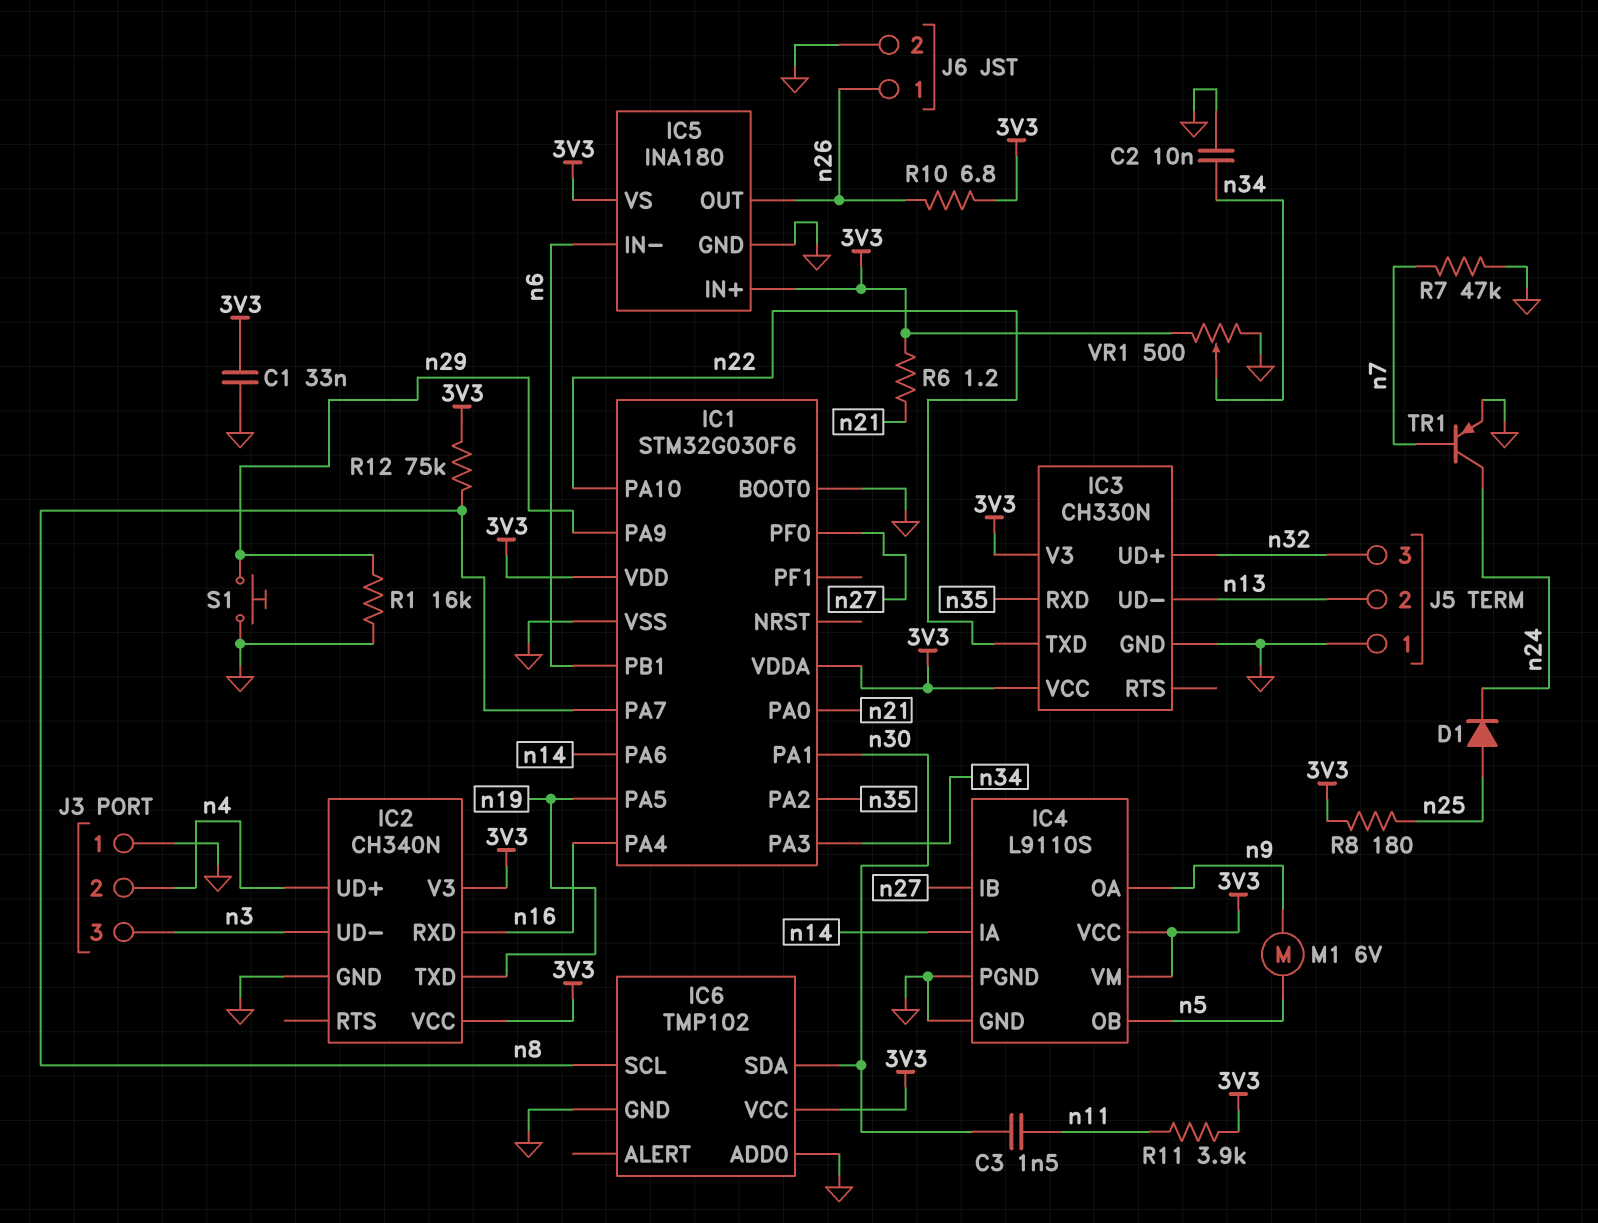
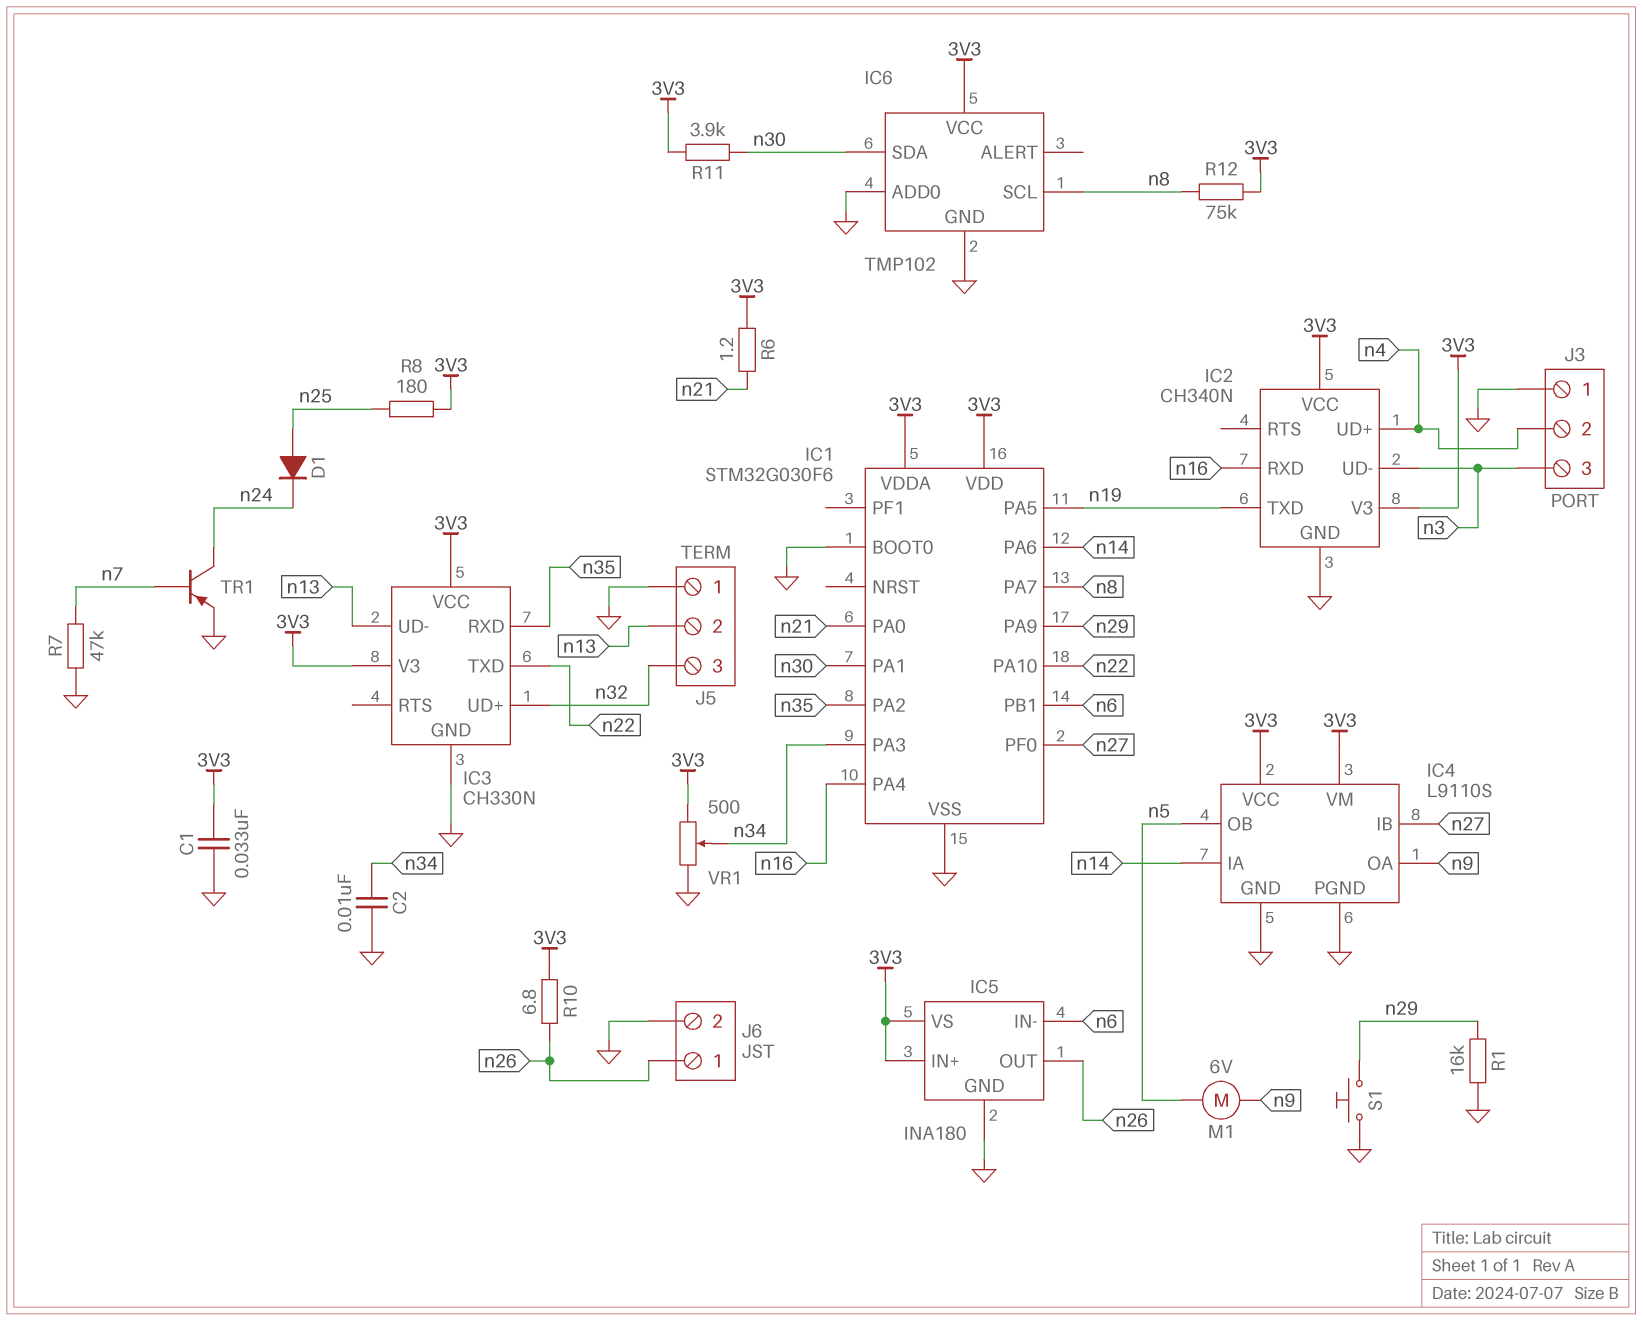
C3: 1.5nF (n11, n30) -> none
R11: 3.9k (3V3, n11) -> 3.9k (3V3, n30)

